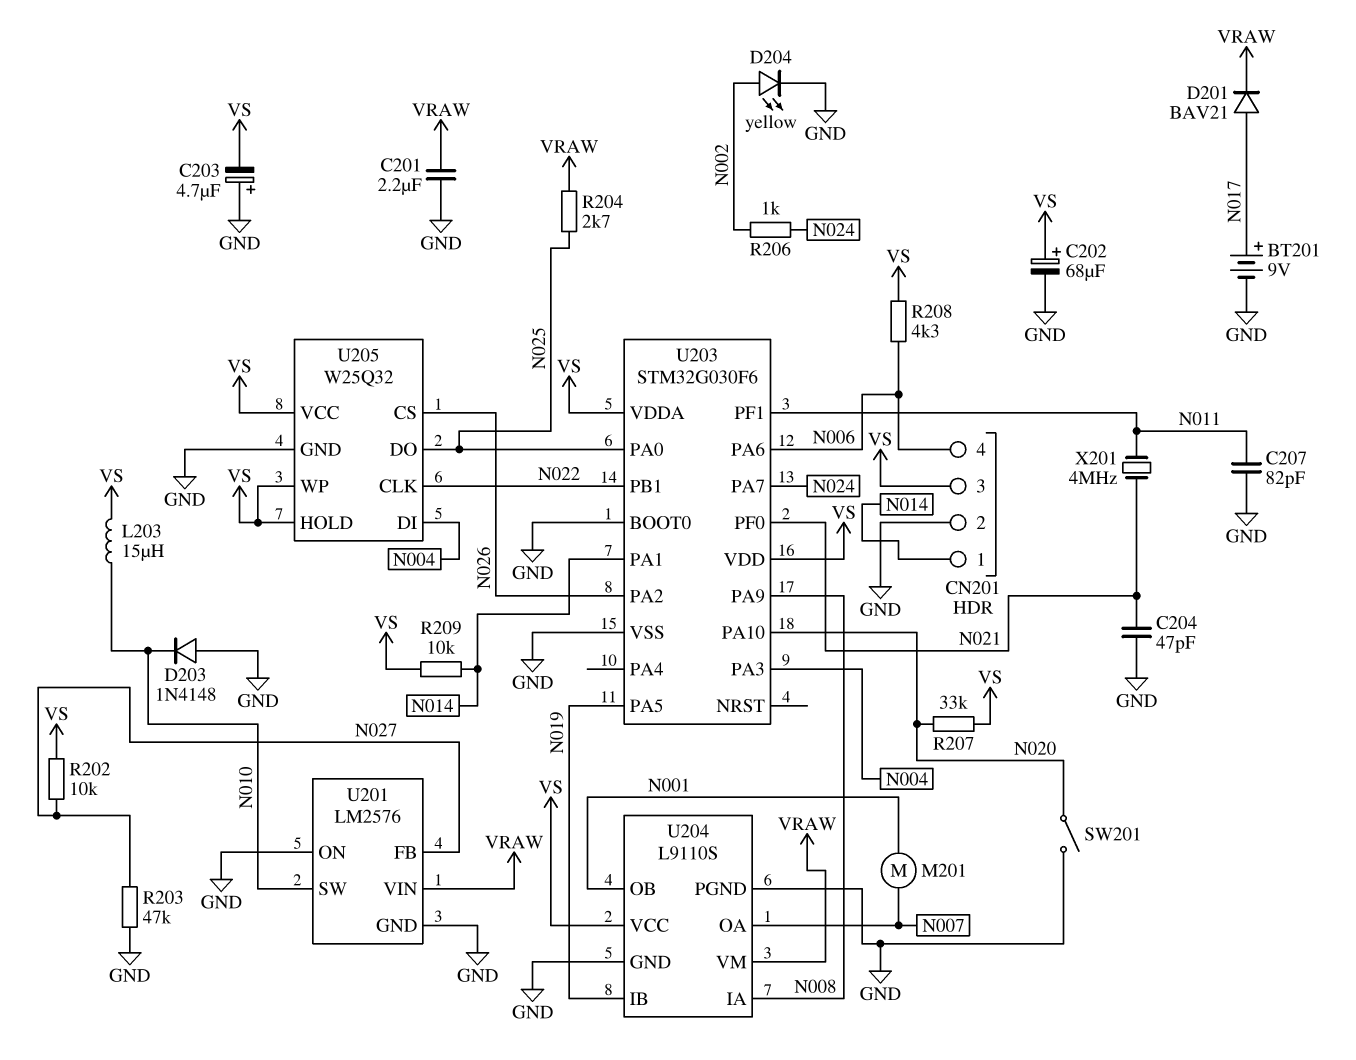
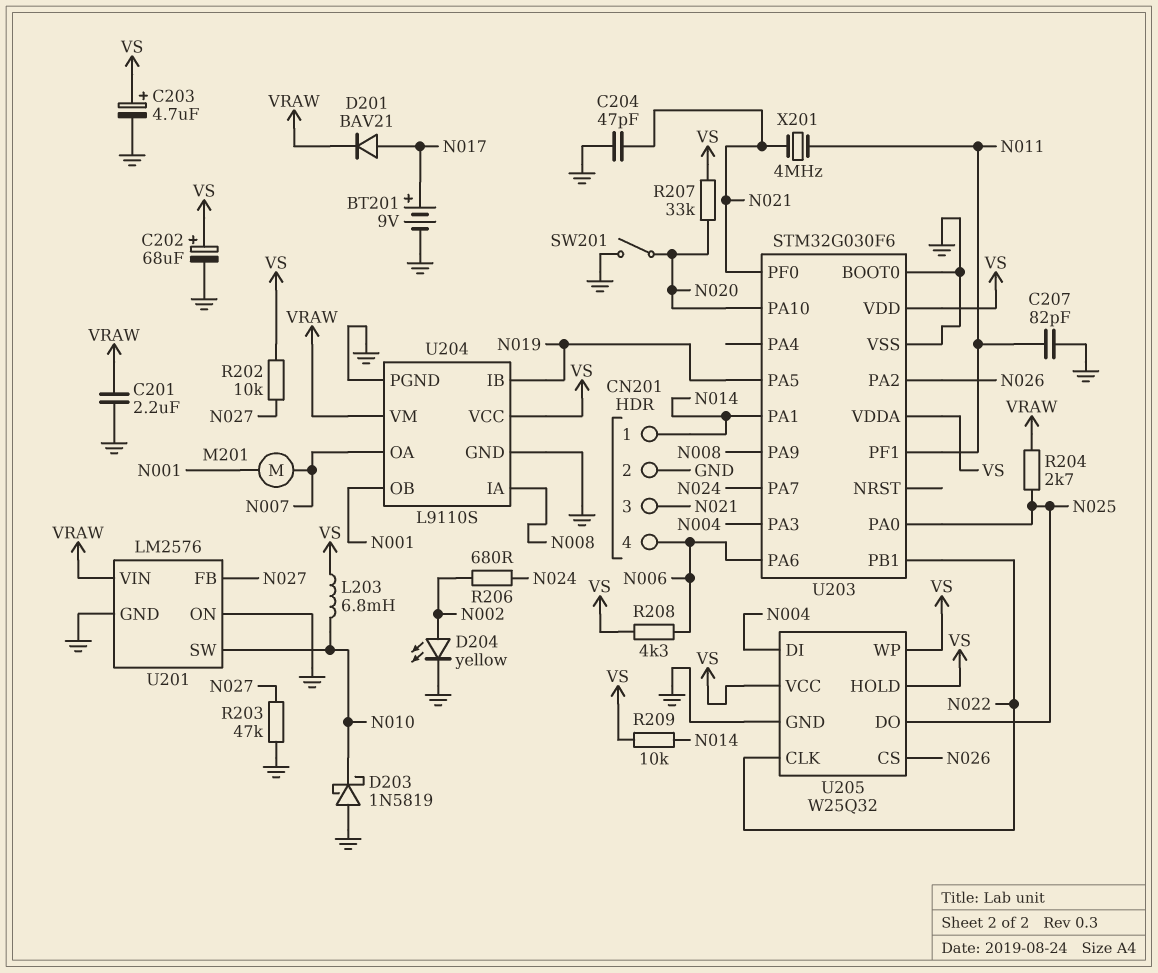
C203: 4.7uF (plus GND, minus VS) -> 4.7uF (plus VS, minus GND)
CN201 pin 3: VS -> N021
D203: diode 1N4148 (A GND, K N010) -> schottky 1N5819 (A GND, K N010)
L203: 15uH (N010, VS) -> 6.8mH (N010, VS)
R206: 1k (N002, N024) -> 680 (N002, N024)

